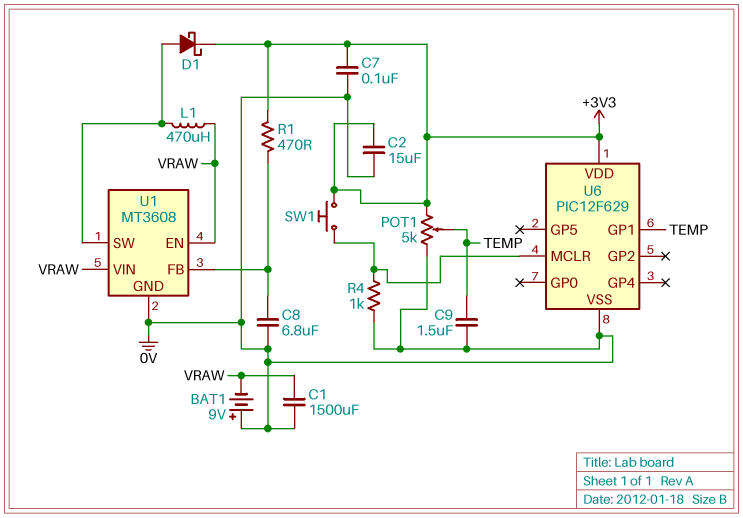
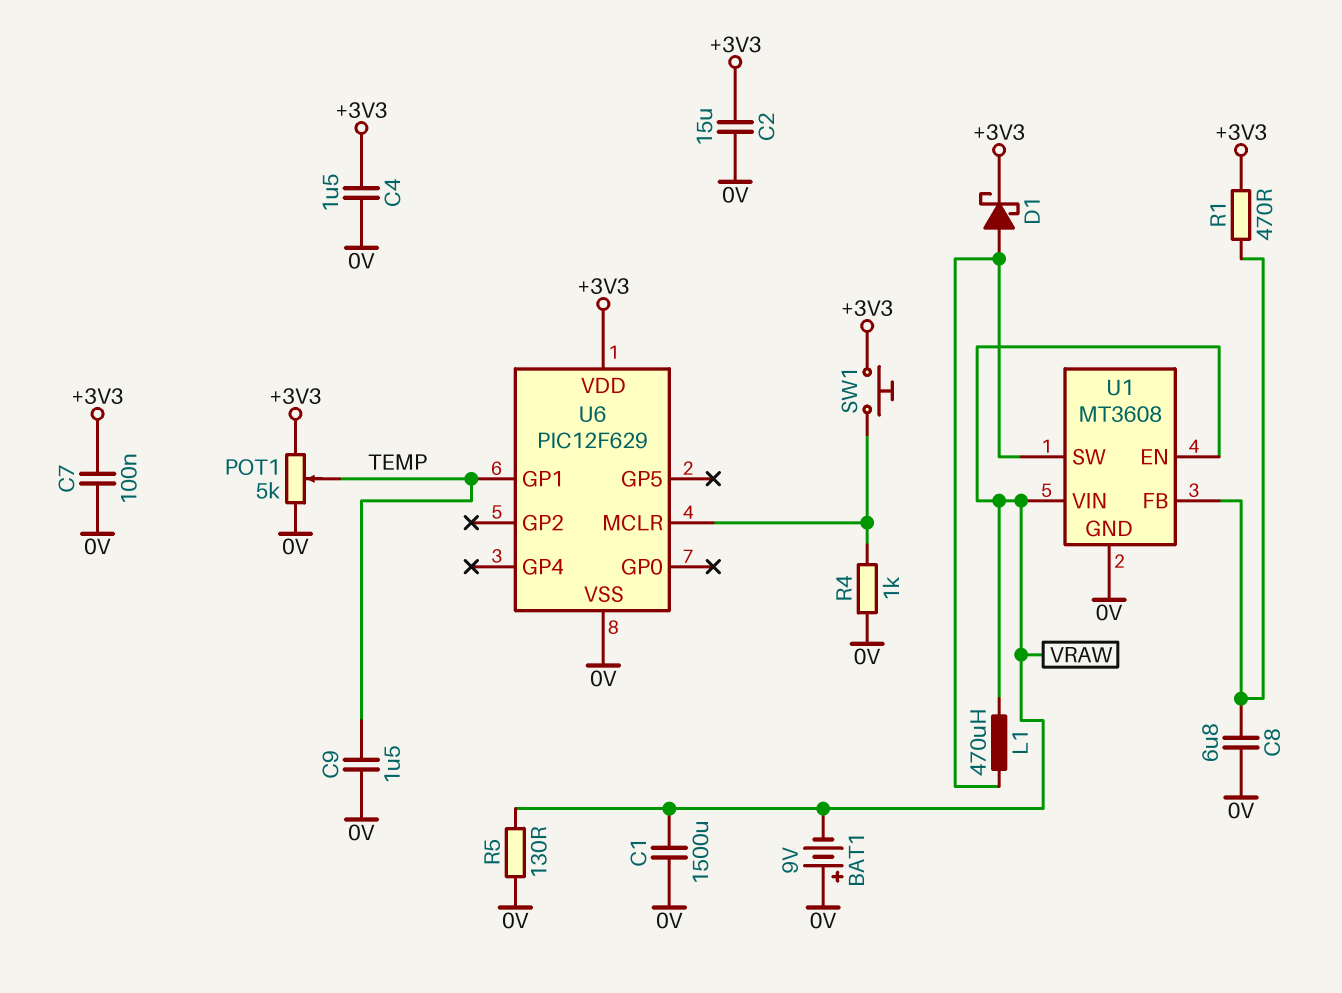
C4: none -> 1.5uF (+3V3, 0V)
R5: none -> 130 (0V, VRAW)

